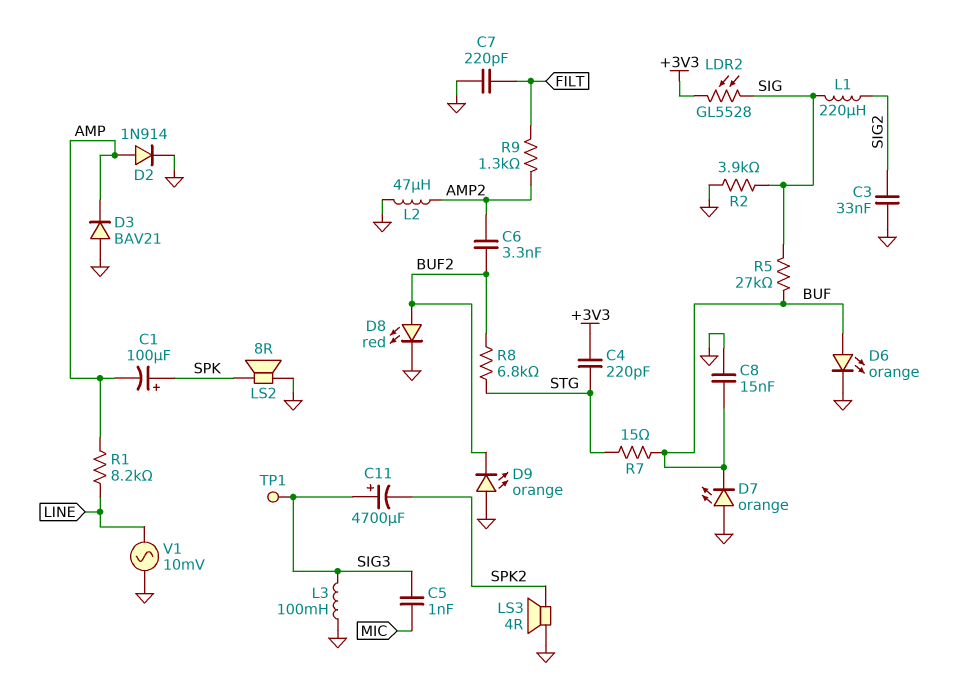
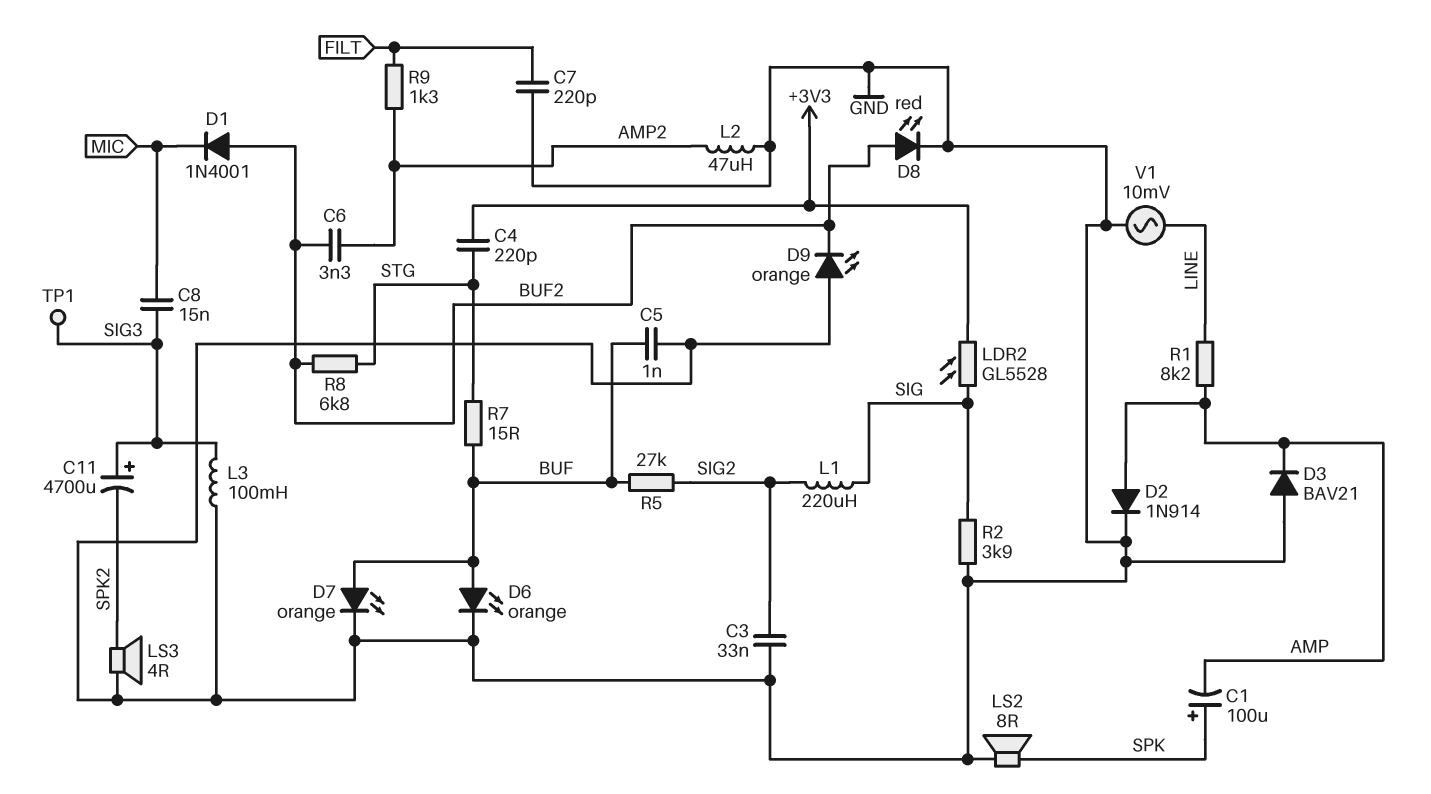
C5: 1nF (MIC, SIG3) -> 1nF (BUF, GND)
C8: 15nF (BUF, GND) -> 15nF (MIC, SIG3)
D1: none -> diode 1N4001 (A BUF2, K MIC)
D7: LED orange (A GND, K BUF) -> LED orange (A BUF, K GND)
R5: 27k (BUF, SIG) -> 27k (BUF, SIG2)

